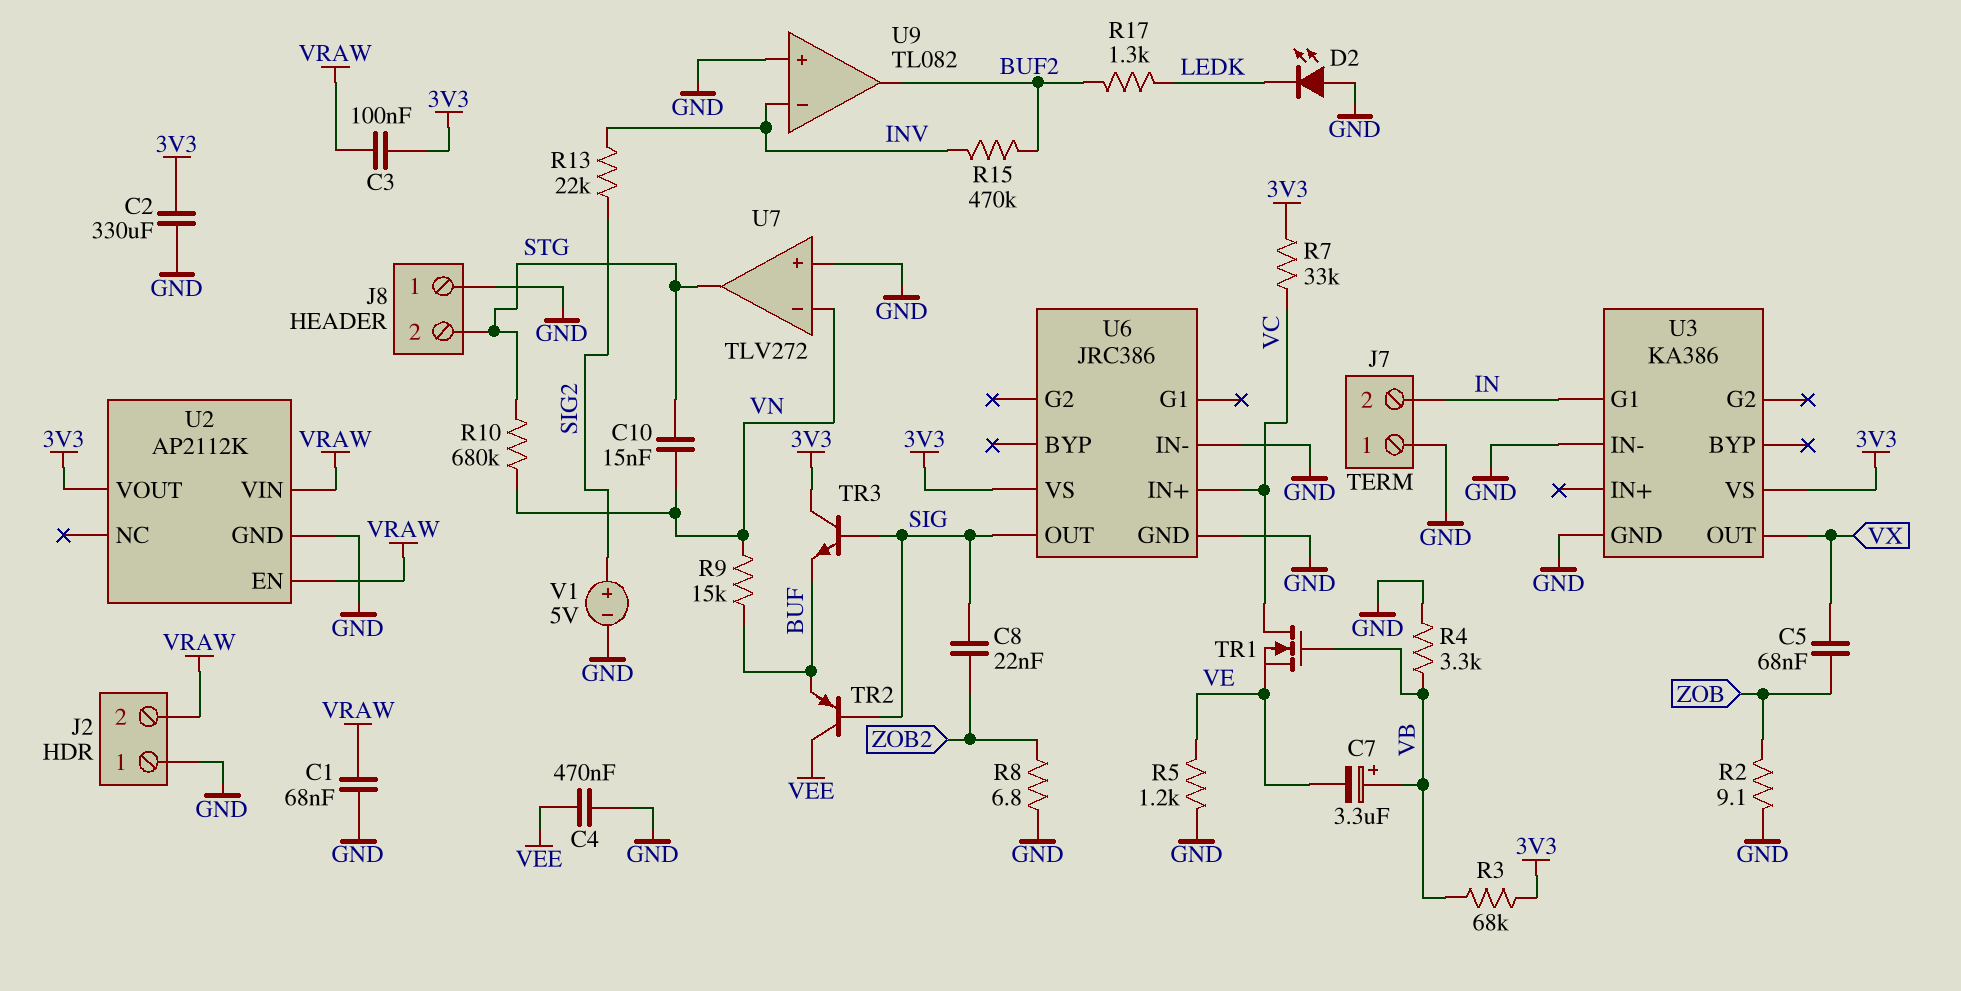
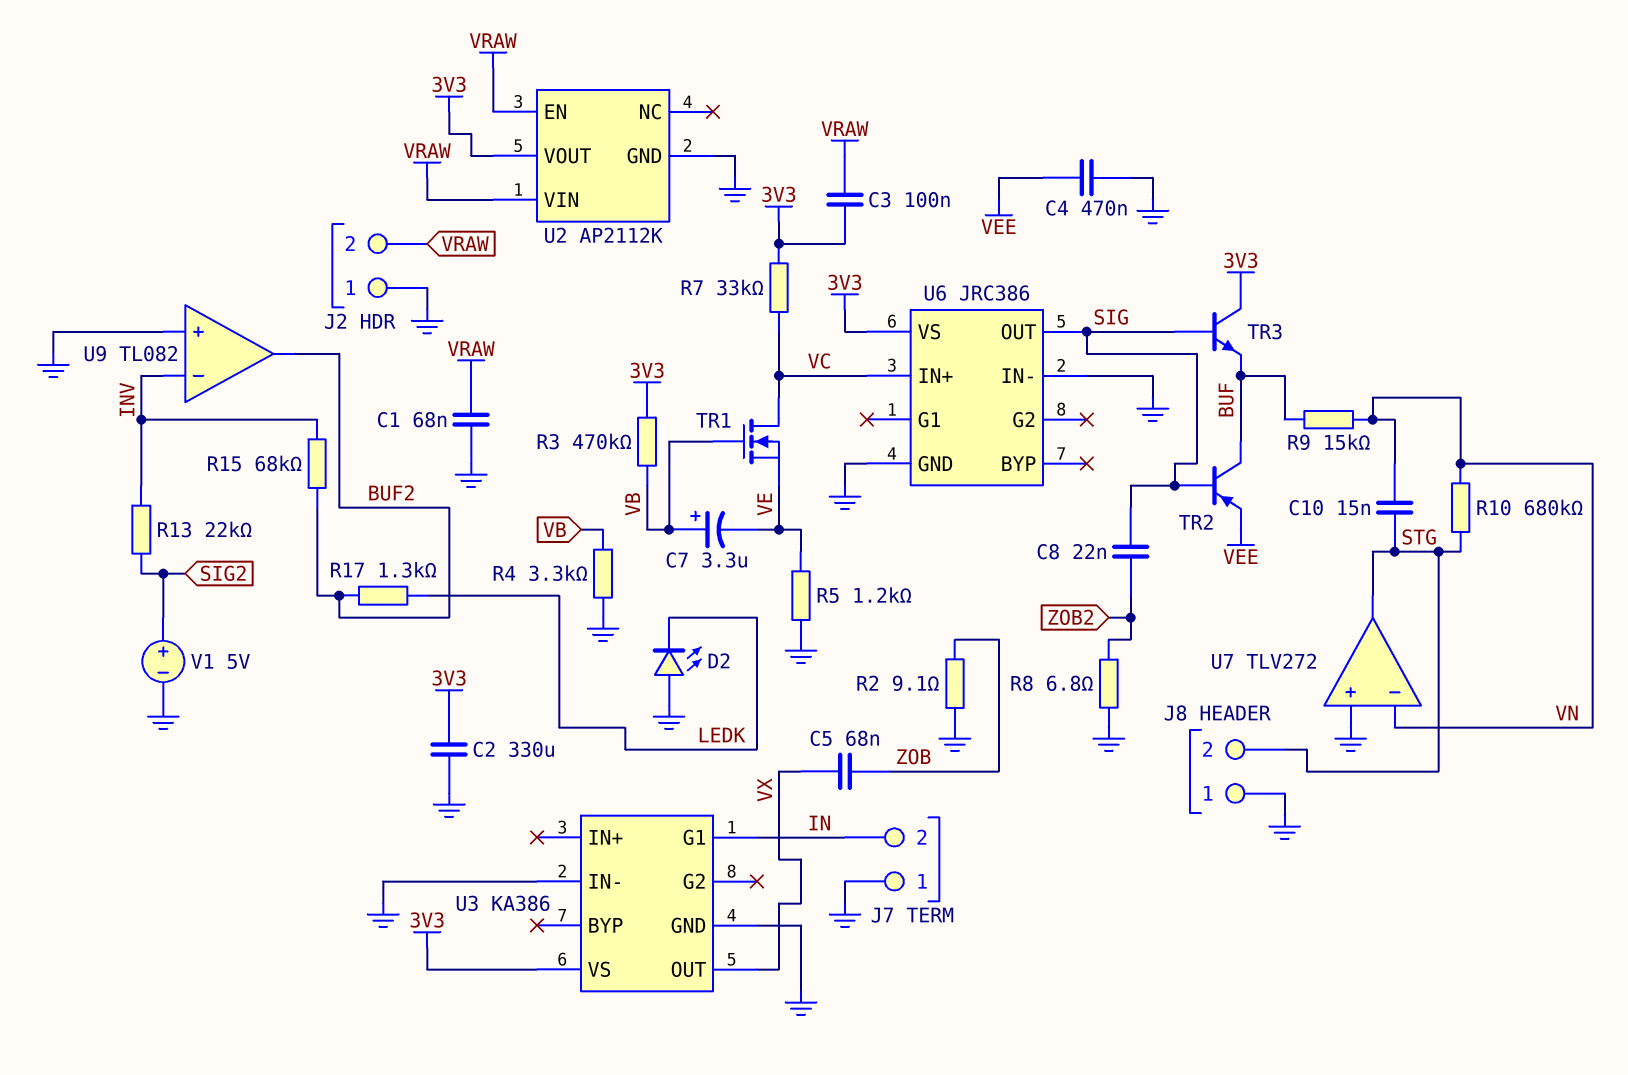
R3: 68k (3V3, VB) -> 470k (3V3, VB)
R15: 470k (BUF2, INV) -> 68k (BUF2, INV)
TR2: PNP (B SIG, C VEE, E BUF) -> PNP (B SIG, C BUF, E VEE)

